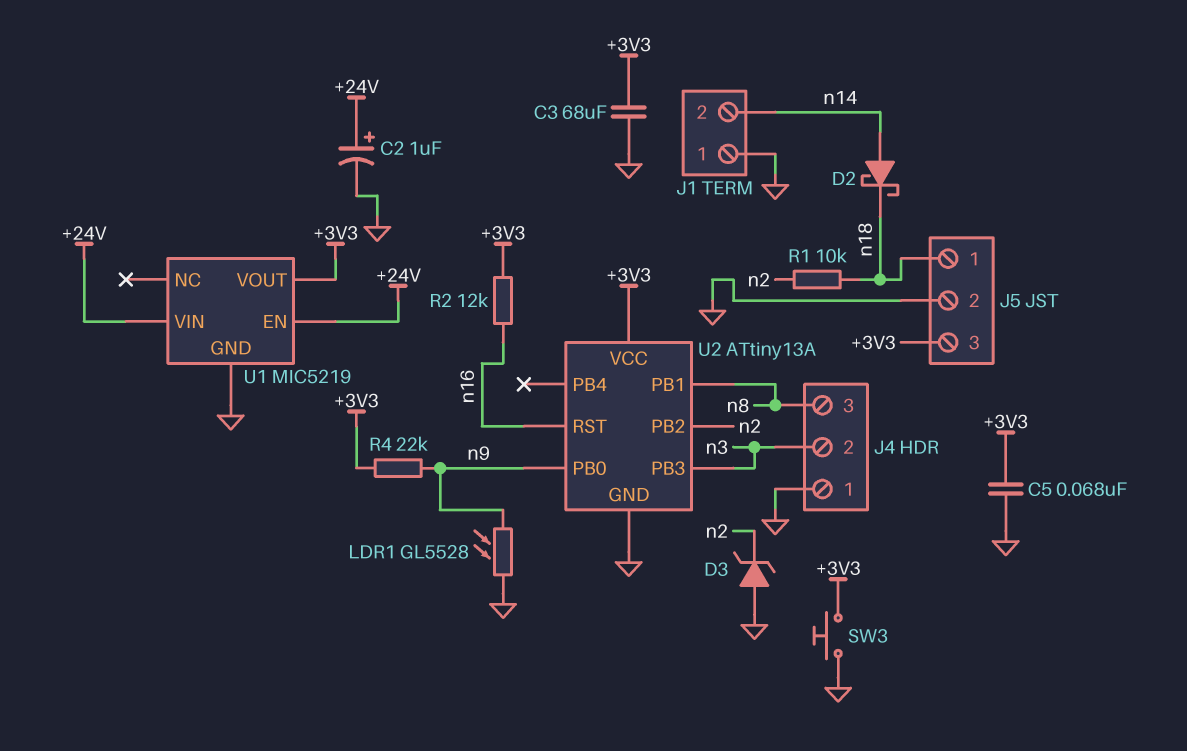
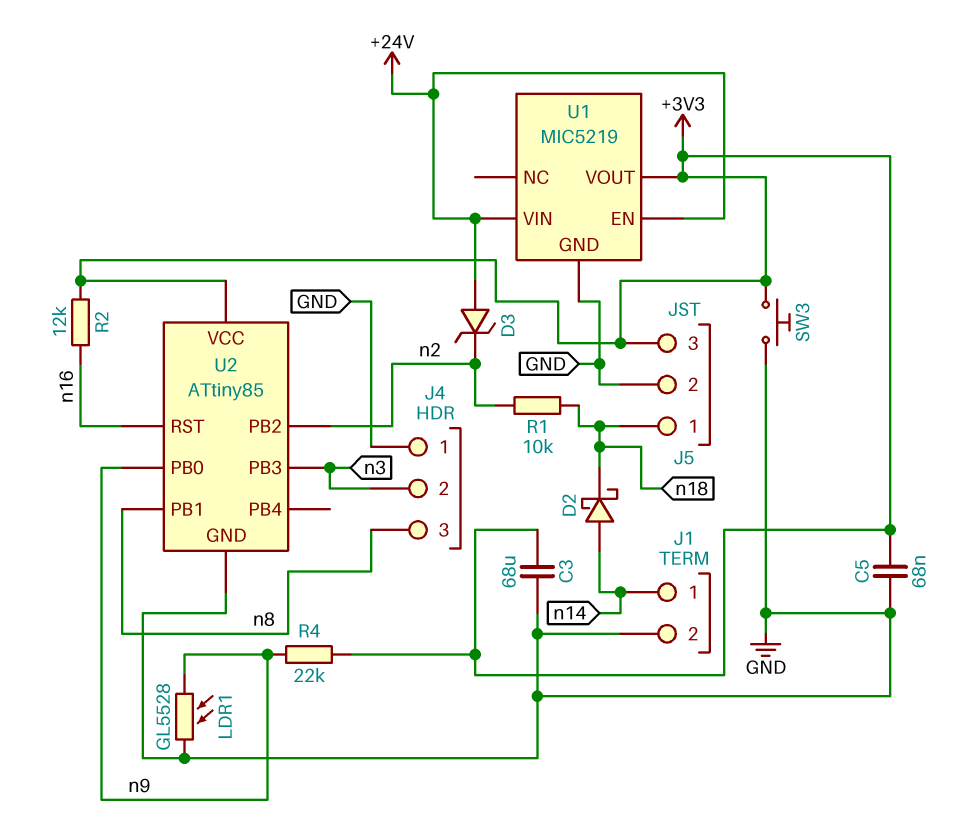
C2: 1uF (plus +24V, minus GND) -> none
D3: zener (A GND, K n2) -> zener (A +24V, K n2)
J1 pin 1: GND -> n14
J1 pin 2: n14 -> GND
U2: ATtiny13A -> ATtiny85

